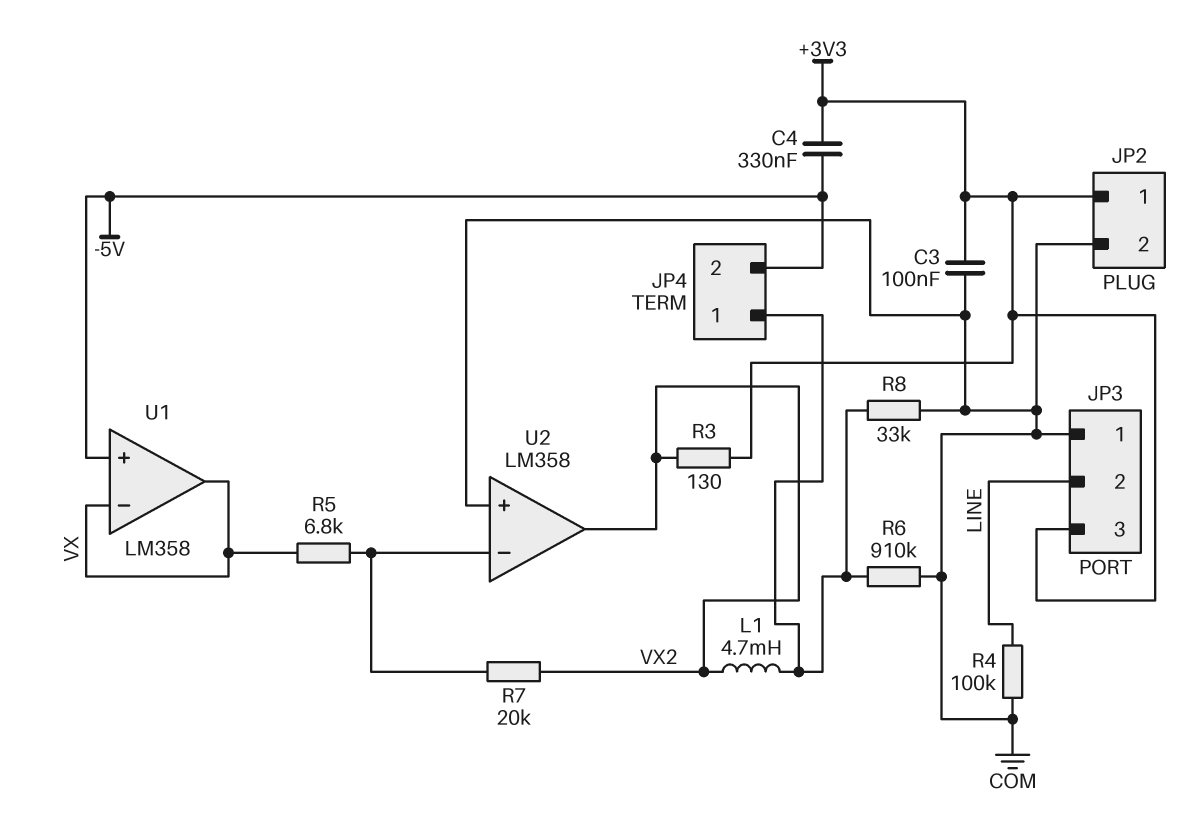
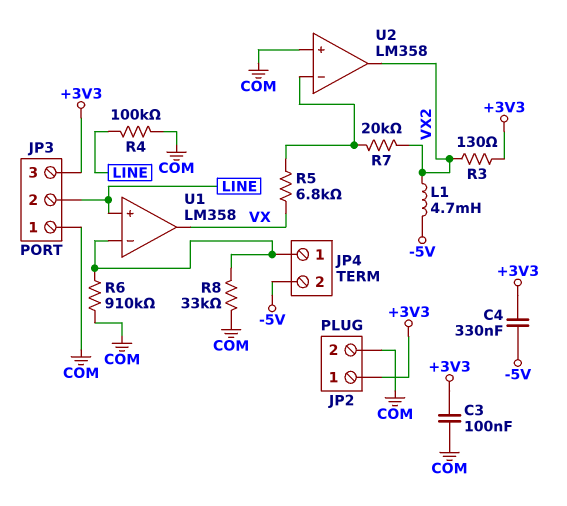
L1: 4.7mH (JP4/1, VX2) -> 4.7mH (-5V, VX2)
U1 pin in+: -5V -> LINE
U1 pin in-: VX -> JP4/1

